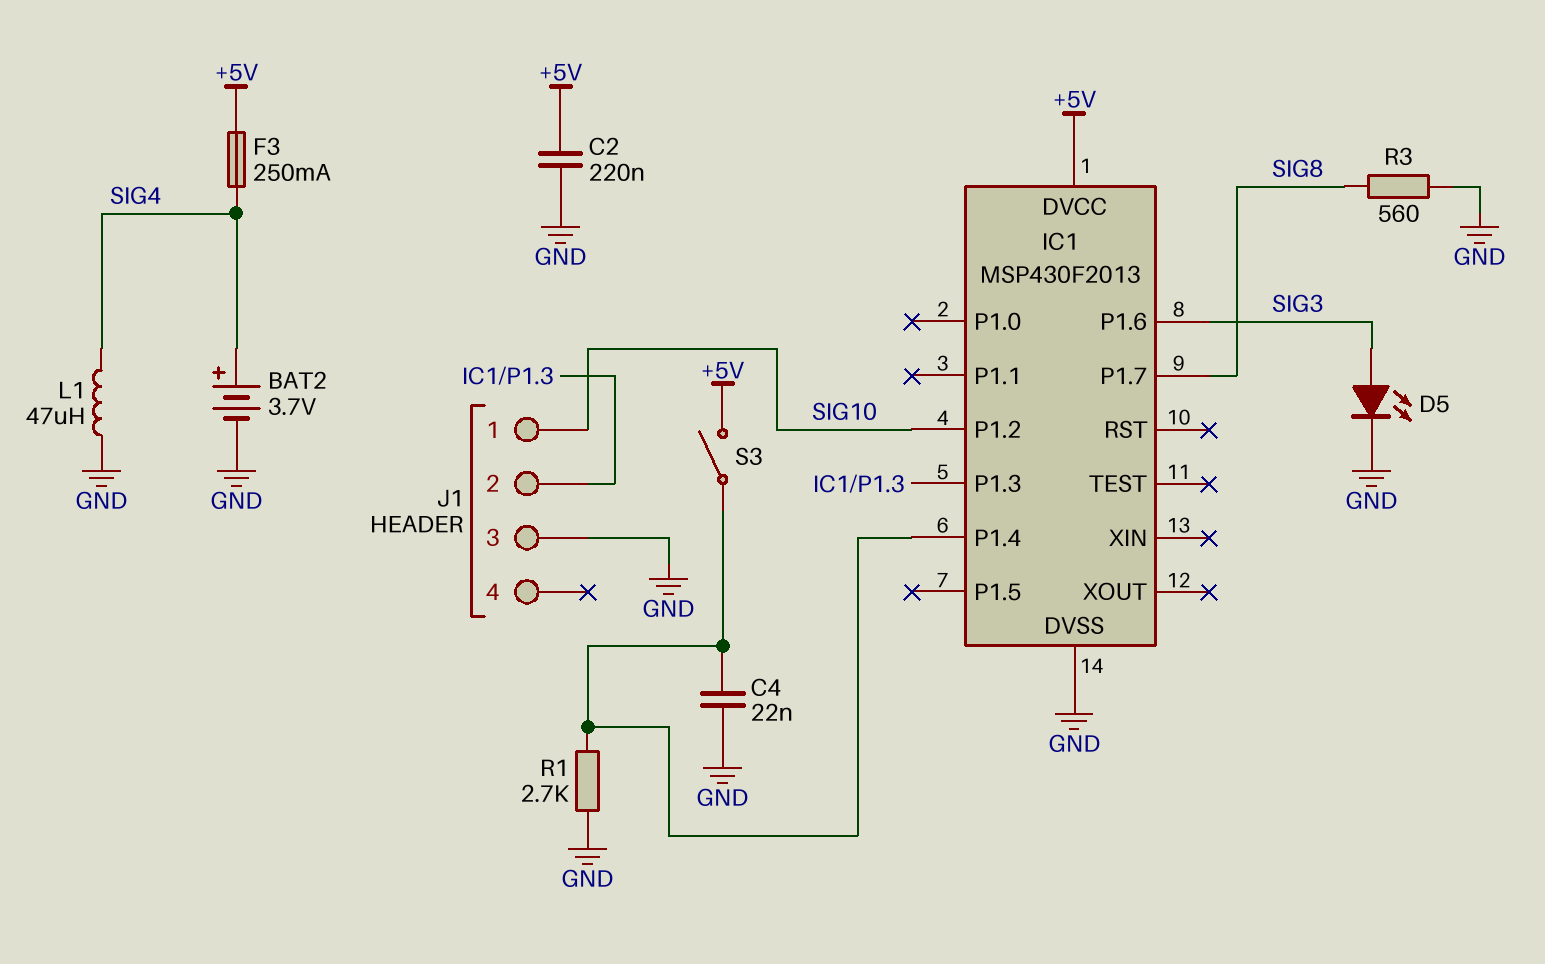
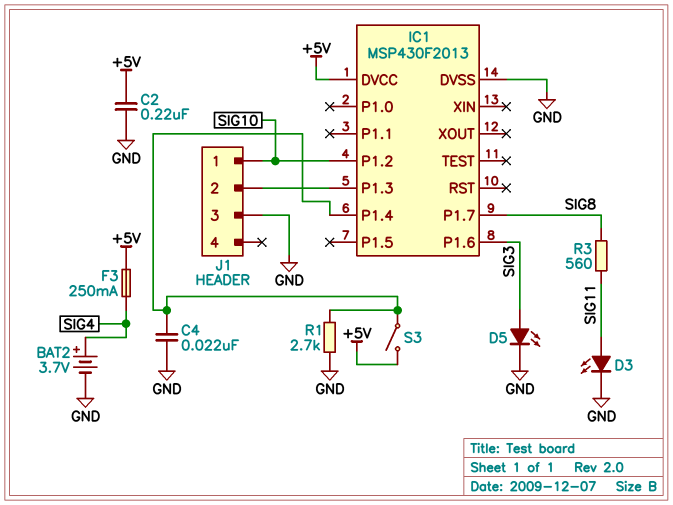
D3: none -> LED (A SIG11, K GND)
L1: 47uH (GND, SIG4) -> none
R3: 560 (GND, SIG8) -> 560 (SIG8, SIG11)

